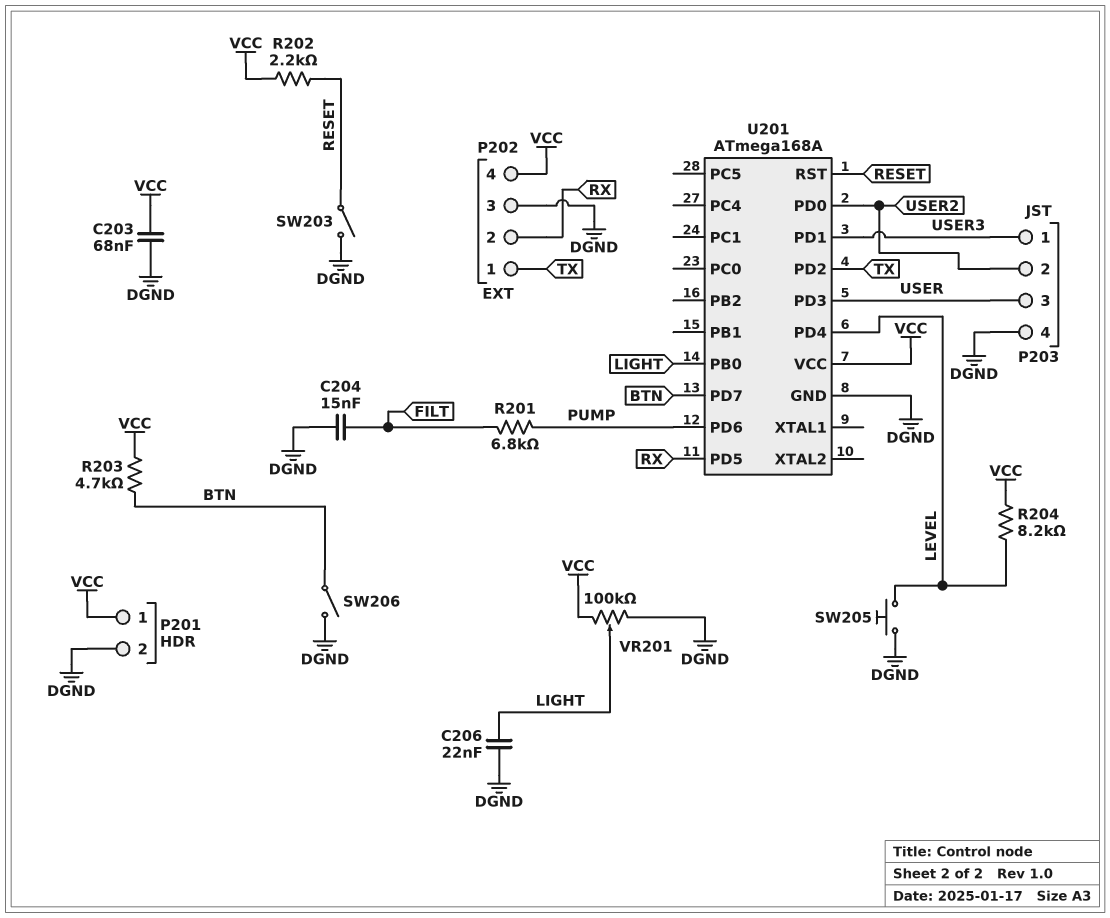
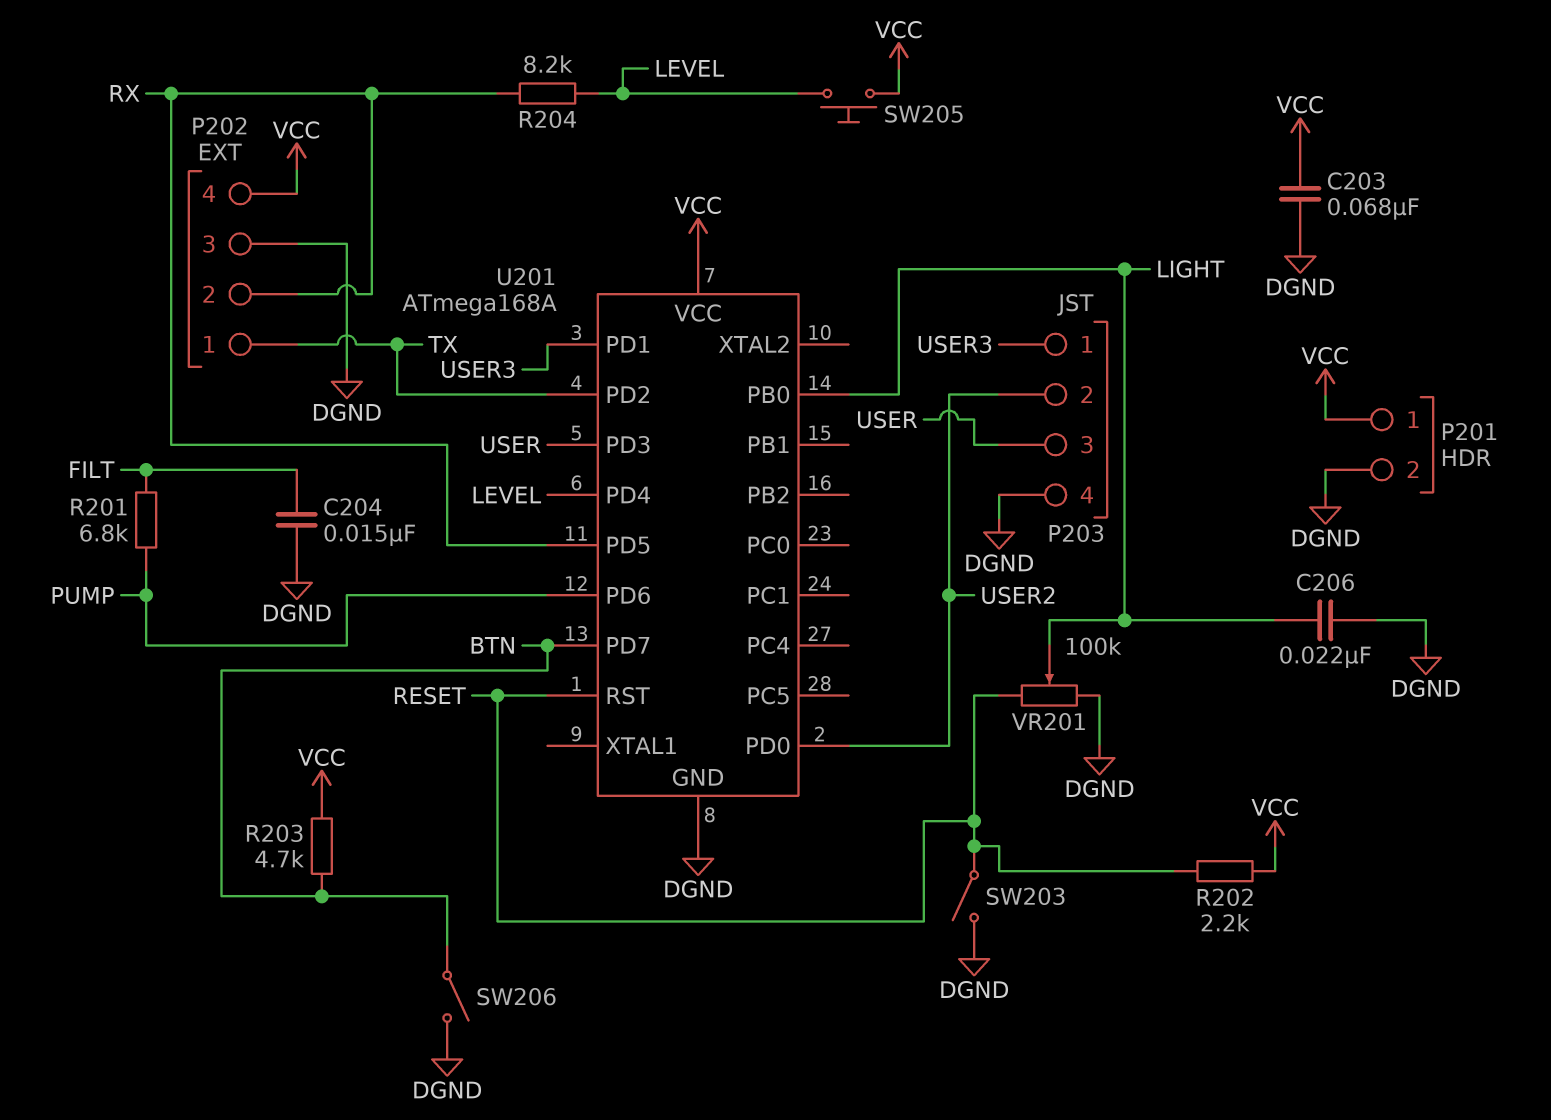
R204: 8.2k (LEVEL, VCC) -> 8.2k (LEVEL, RX)
SW205: button (DGND, LEVEL) -> button (LEVEL, VCC)
VR201: 100k (DGND, VCC, wiper LIGHT) -> 100k (DGND, RESET, wiper LIGHT)

